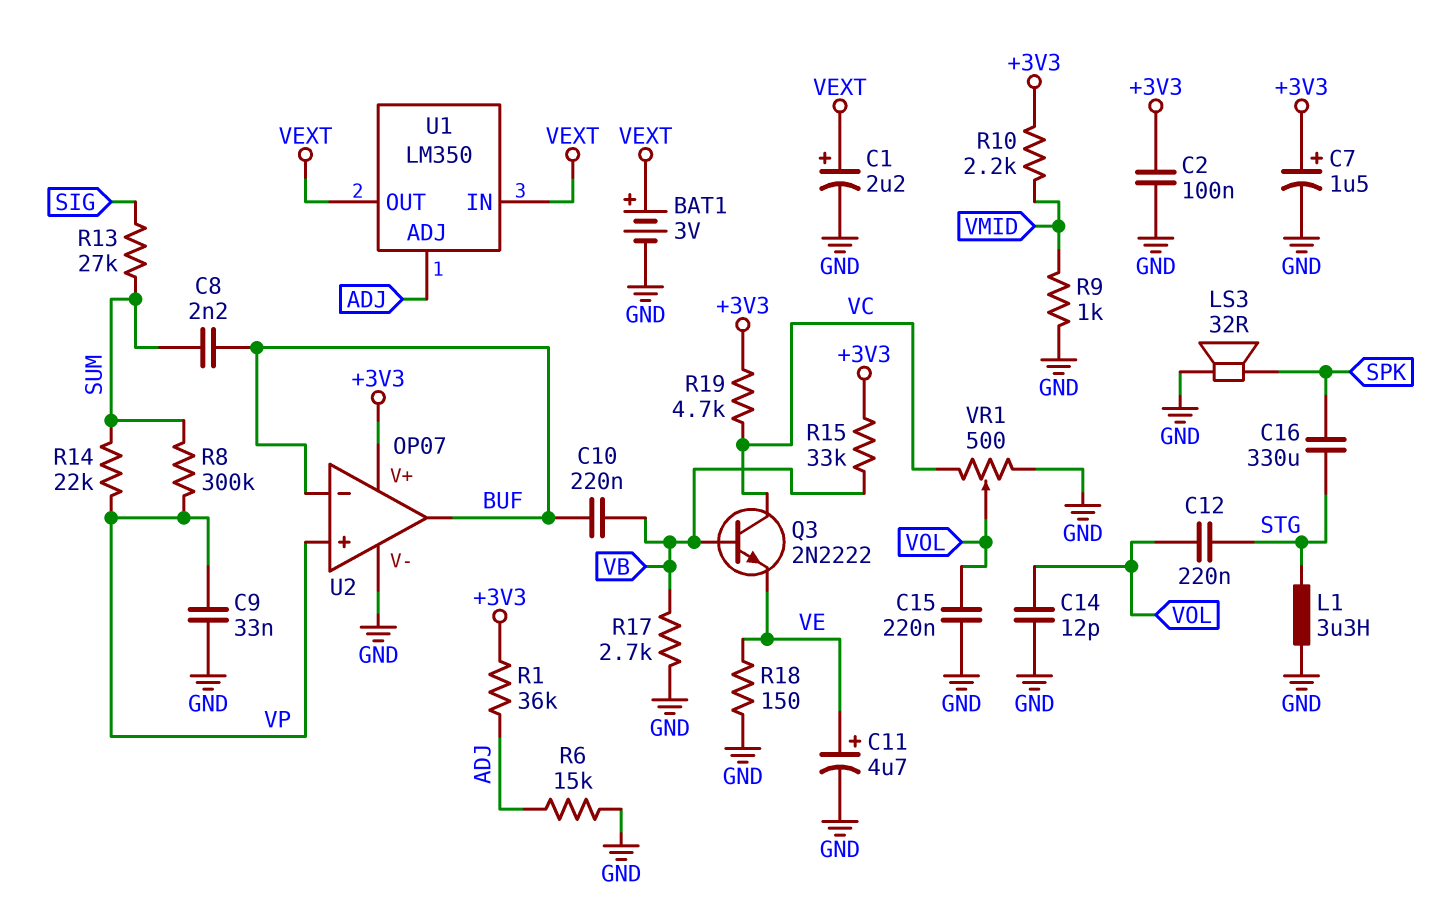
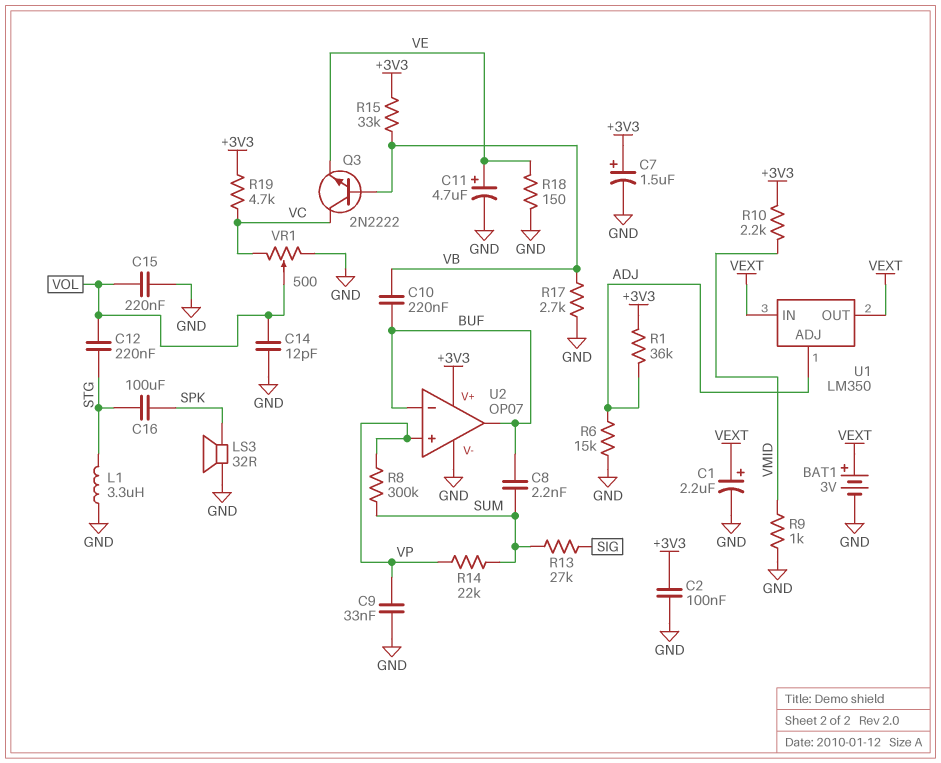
C16: 330uF (SPK, STG) -> 100uF (SPK, STG)

